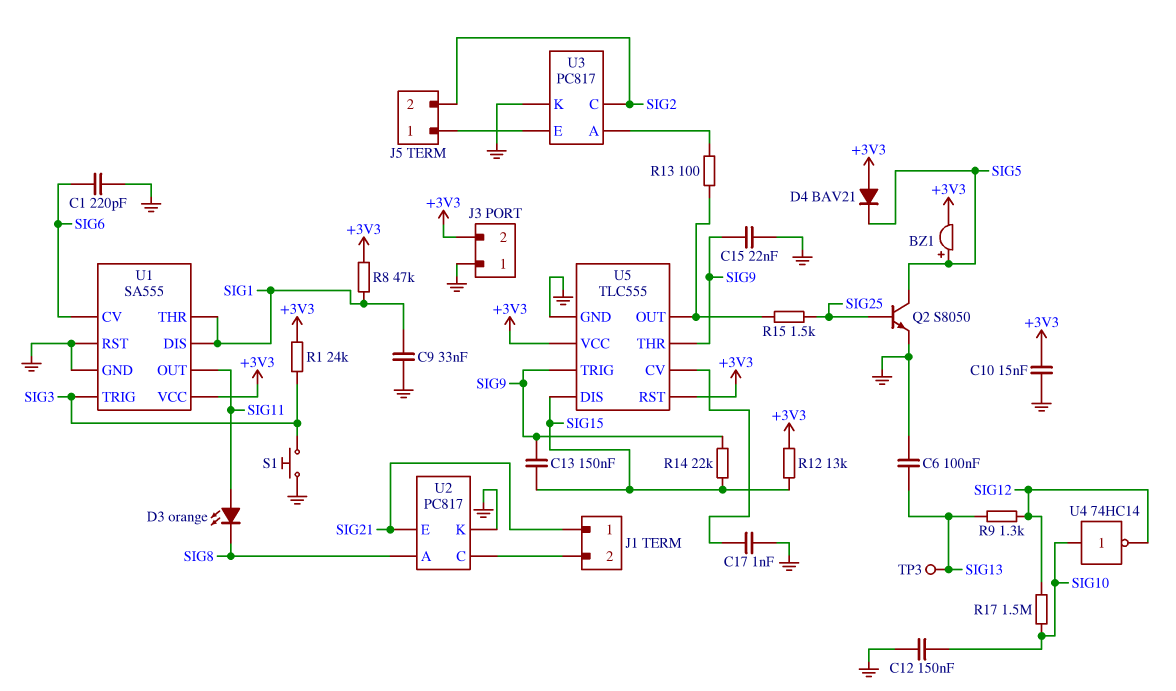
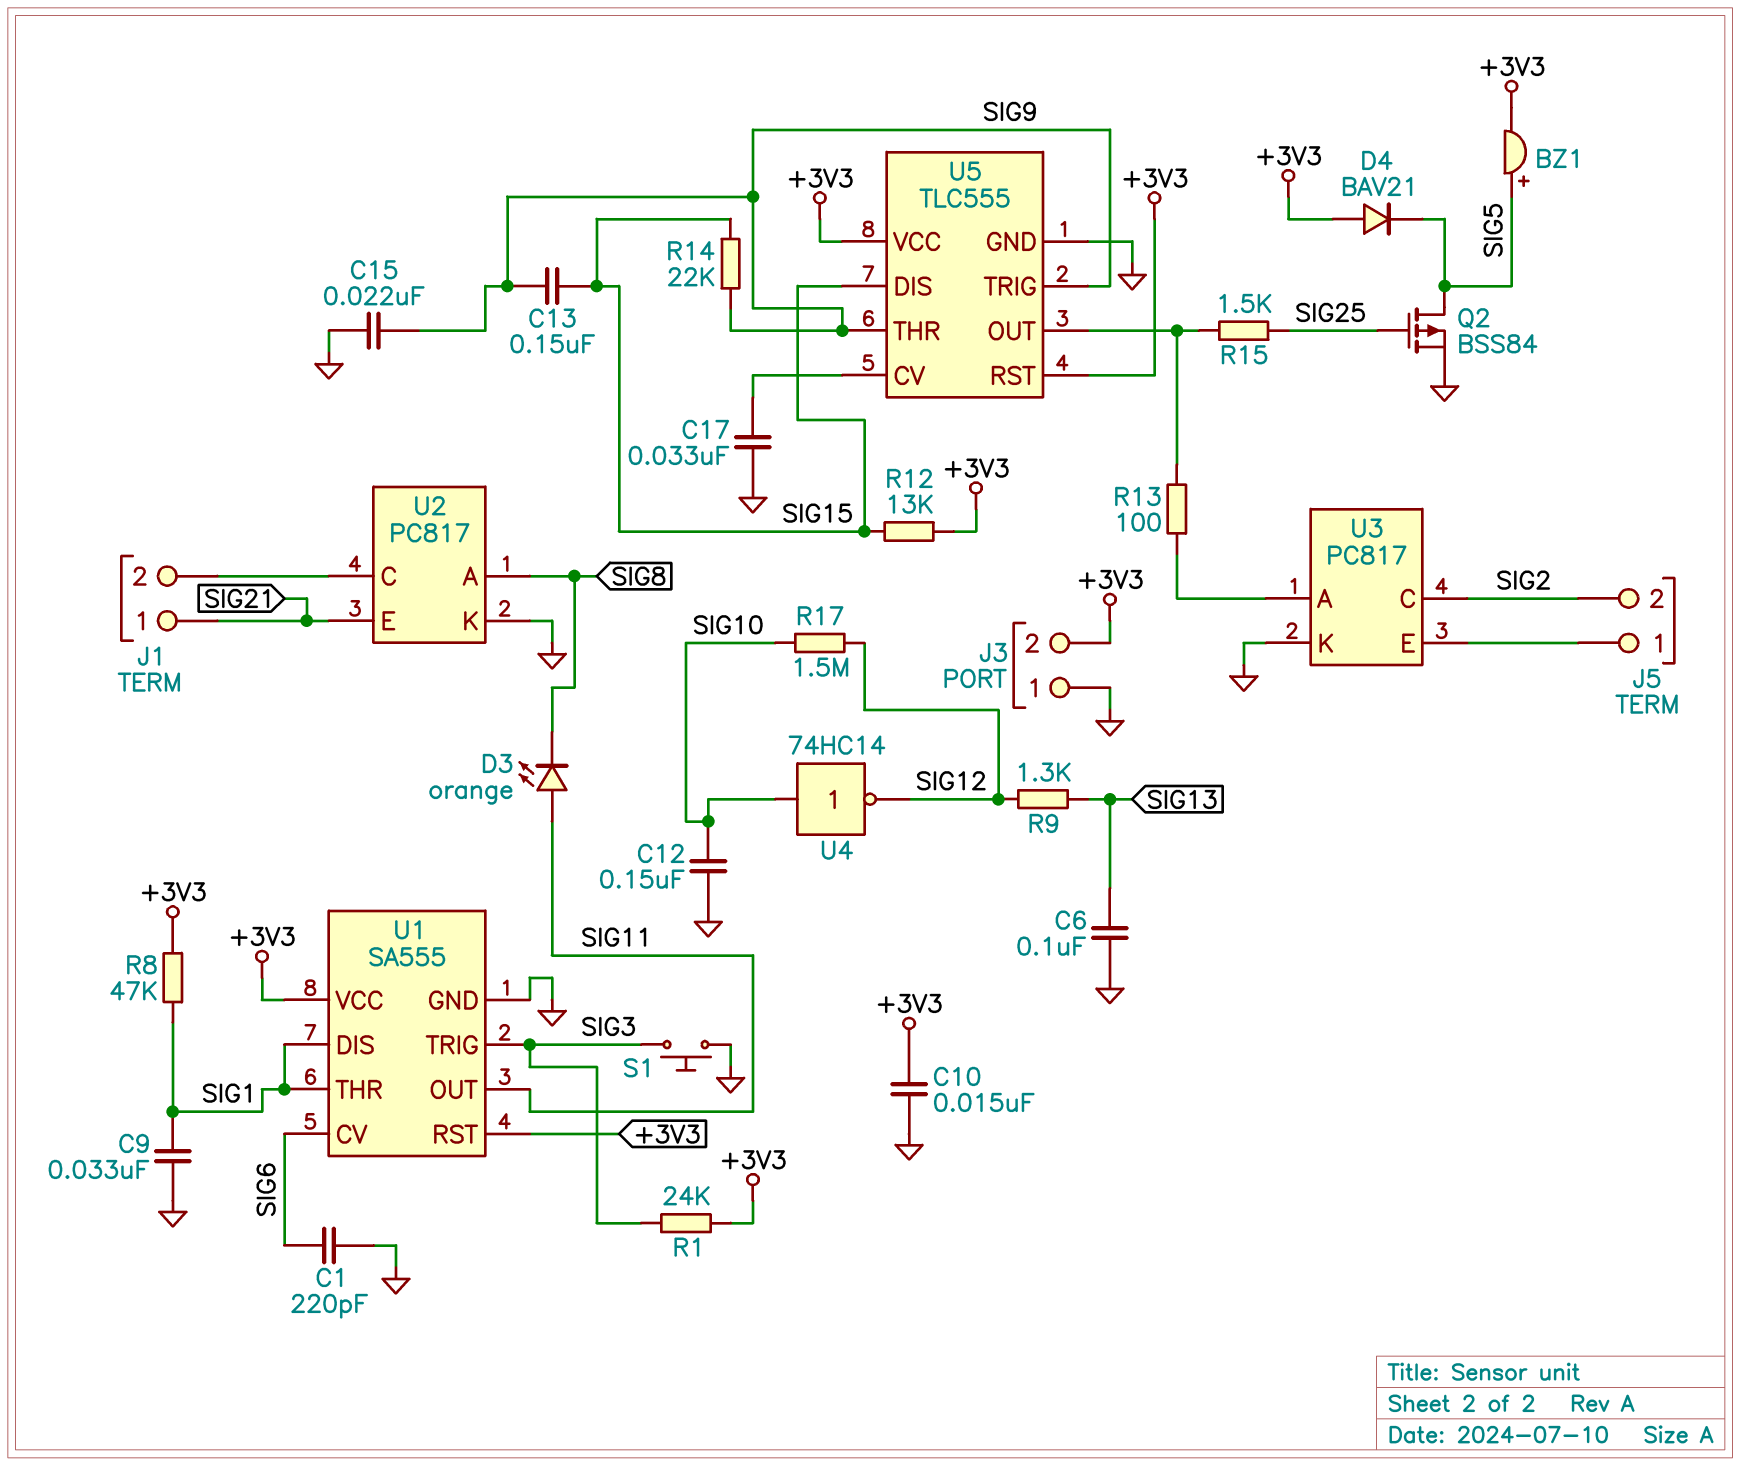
C17: 1nF (GND, U5/CV) -> 33nF (GND, U5/CV)
Q2: NPN S8050 (B SIG25, C SIG5, E GND) -> PMOS BSS84 (G SIG25, D SIG5, S GND)
TP3: test point (SIG13) -> none
U1 pin RST: GND -> +3V3

